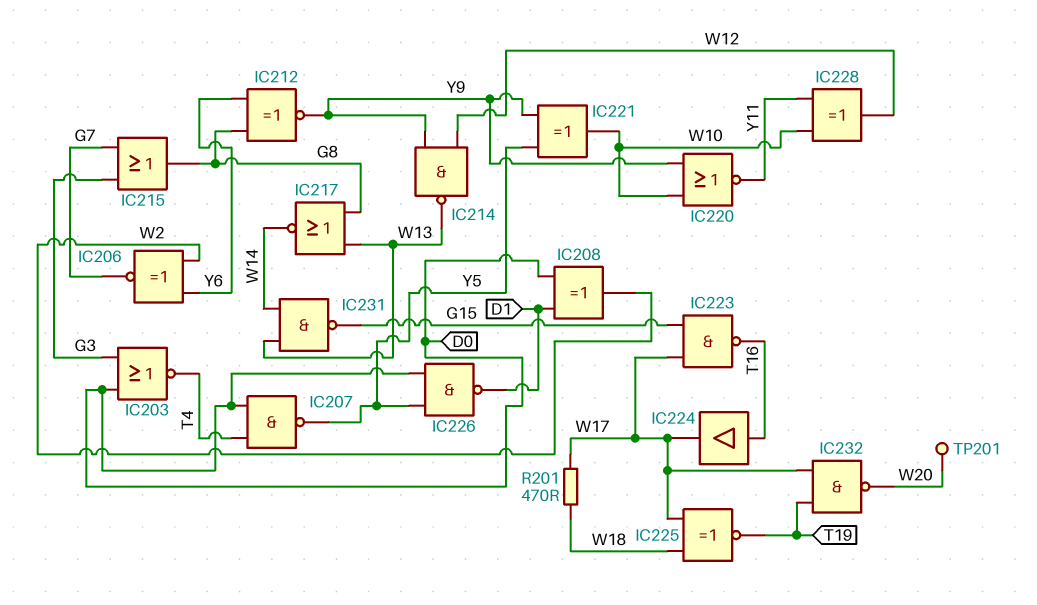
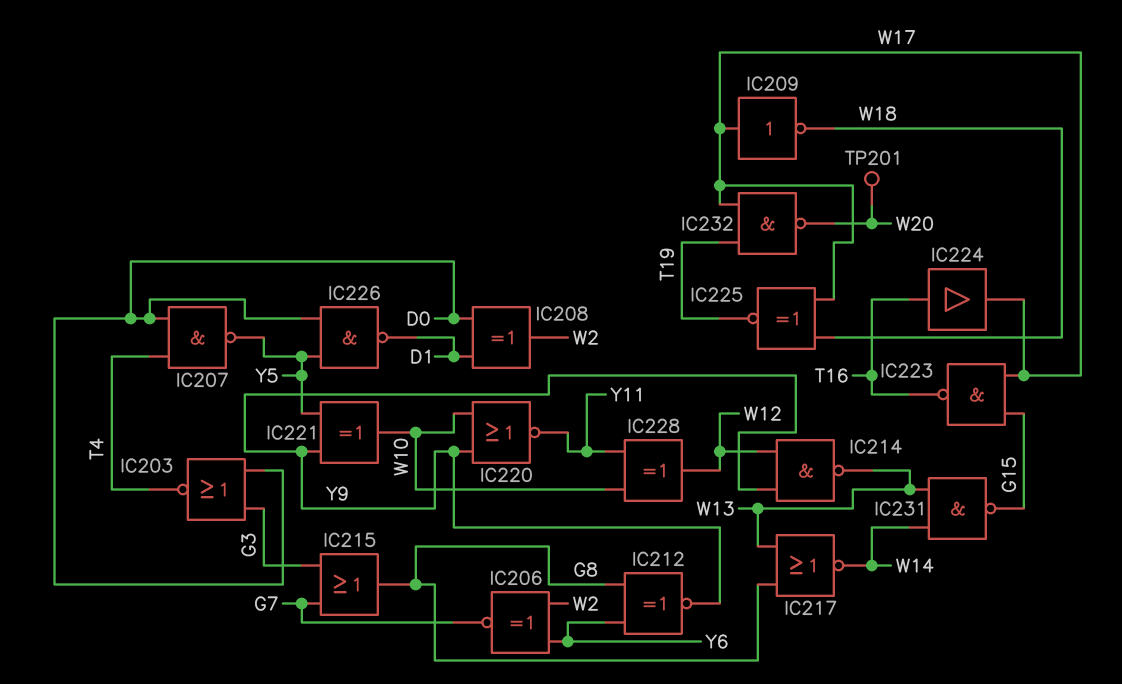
IC209: none -> NOT (in W17, out W18)
R201: 470 (W17, W18) -> none

